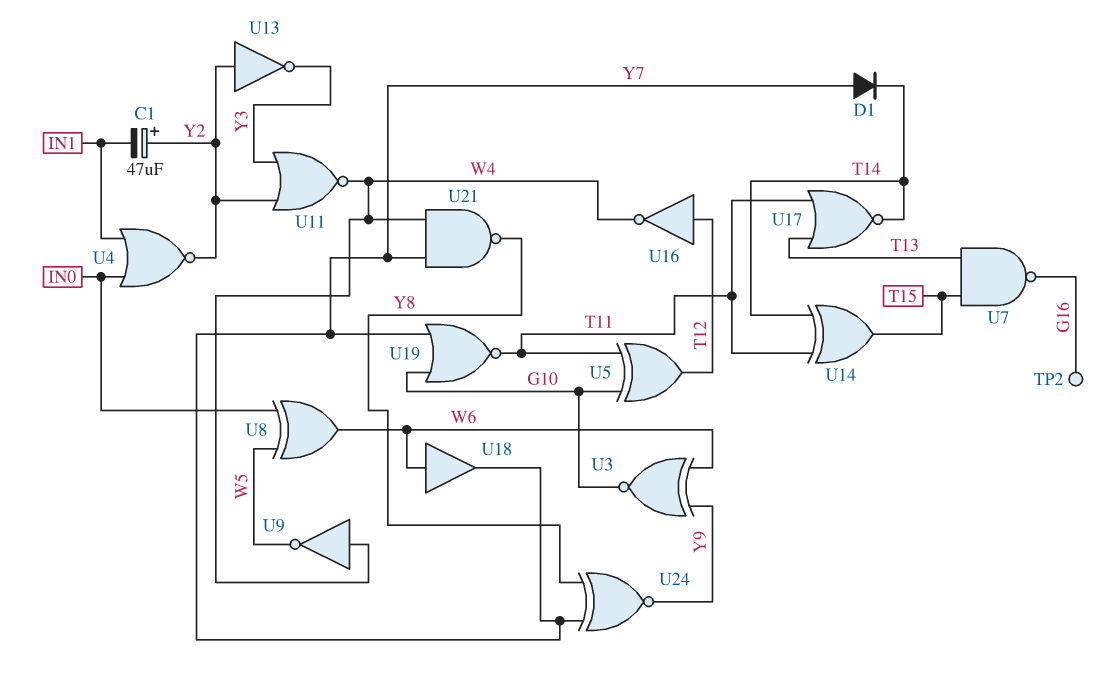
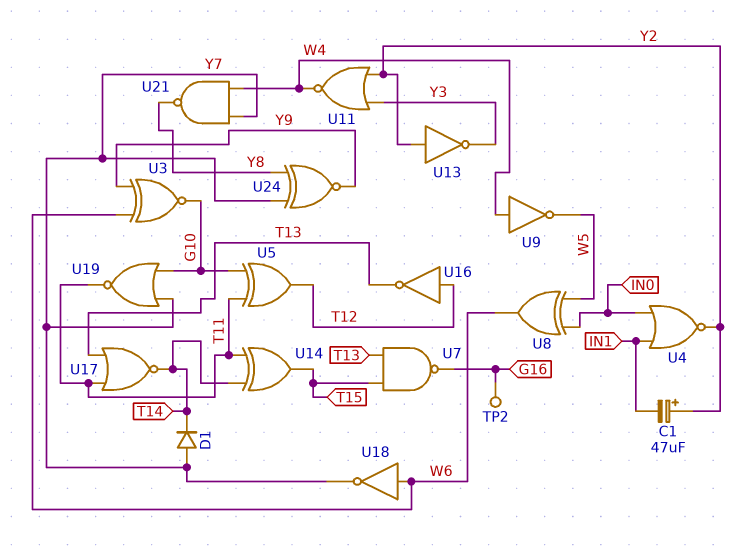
U16: NOT (in T12, out W4) -> NOT (in T12, out T13)
U18: buffer (in W6, out Y7) -> NOT (in W6, out Y7)

